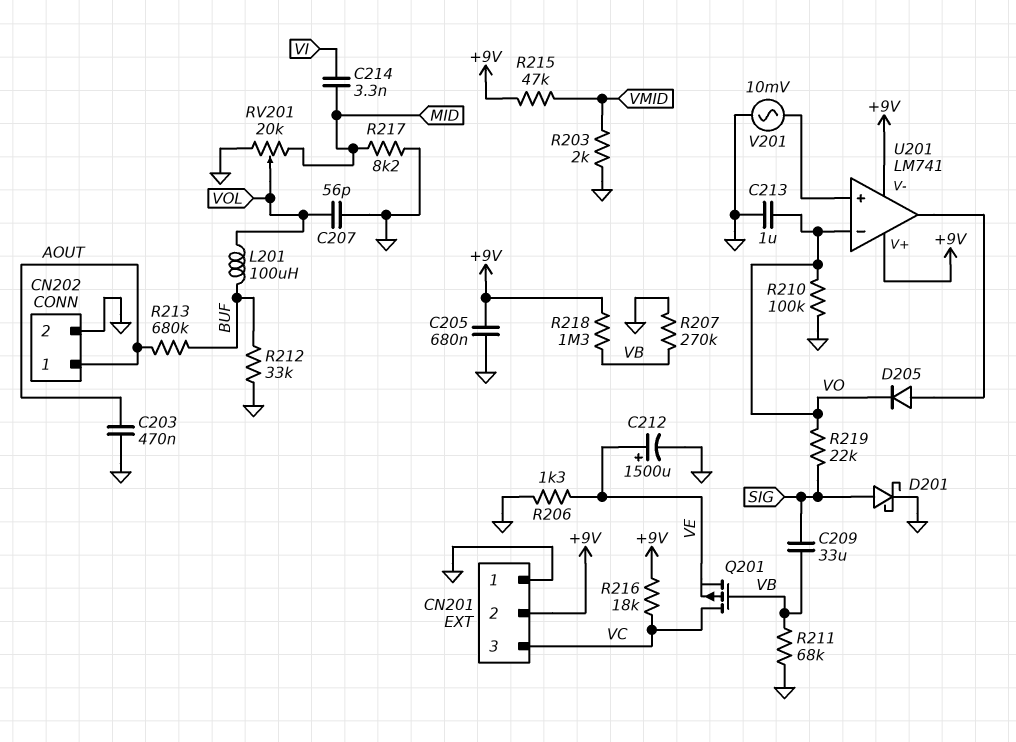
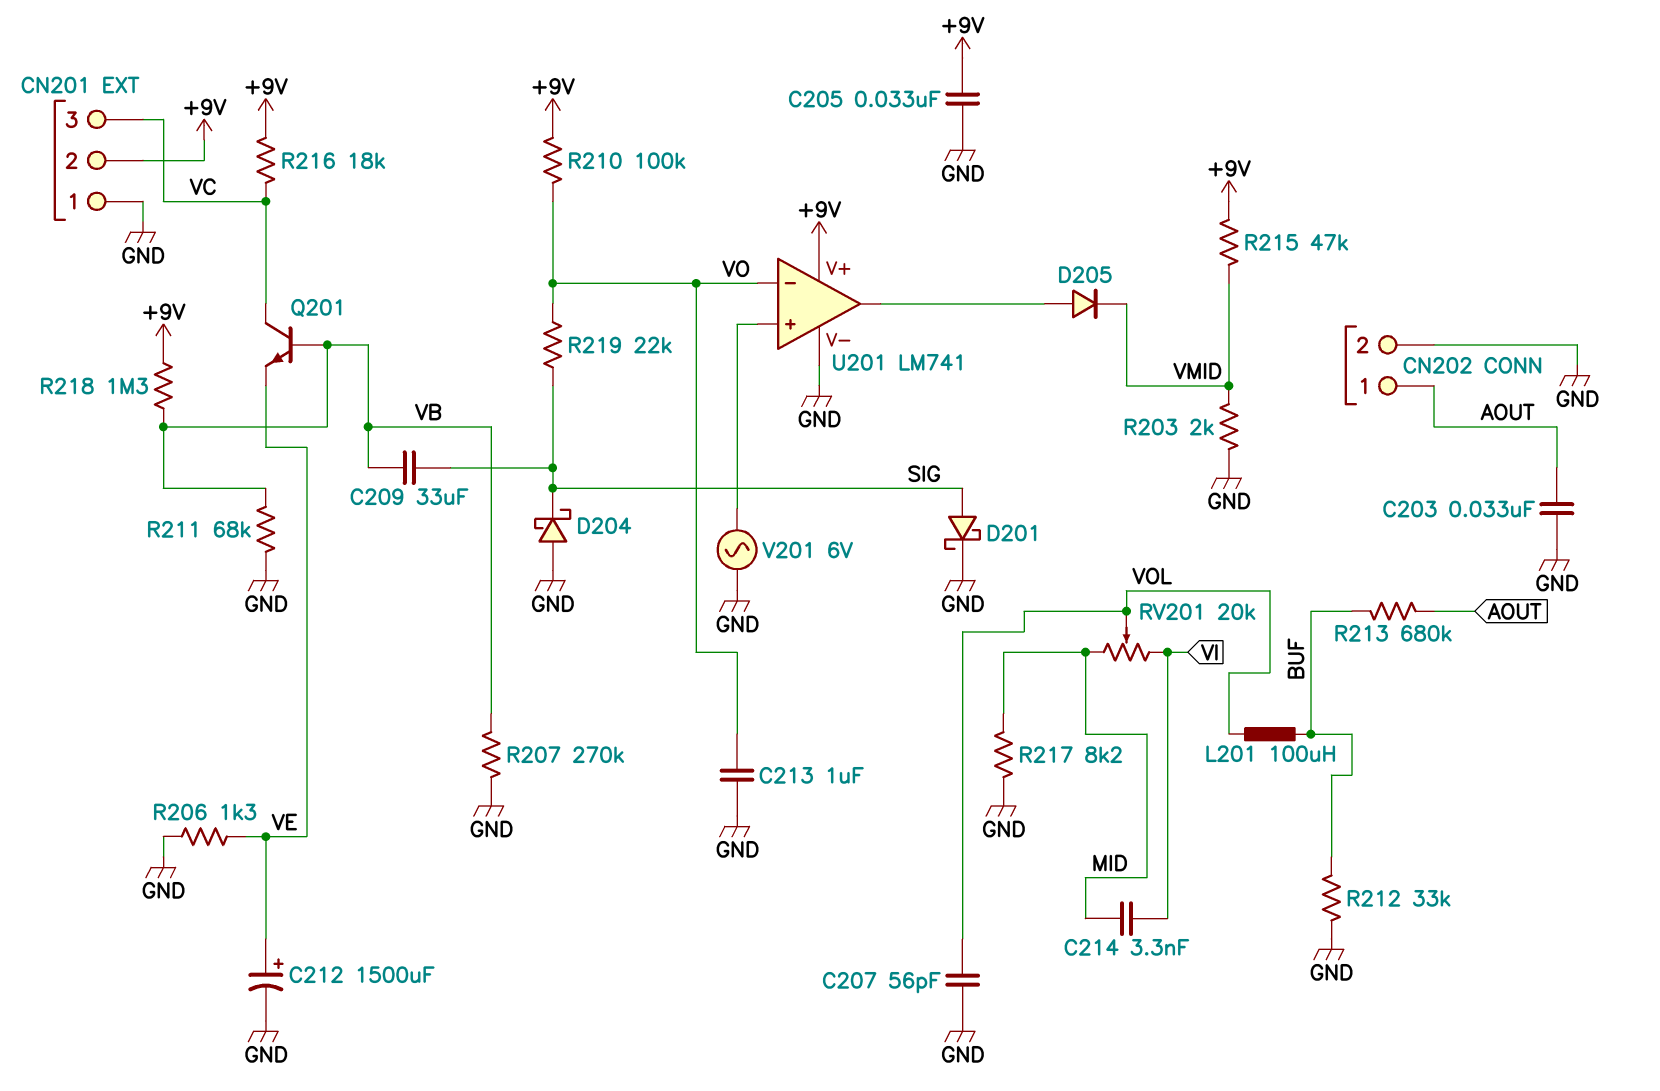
C203: 470nF (AOUT, GND) -> 33nF (AOUT, GND)
C205: 680nF (+9V, GND) -> 33nF (+9V, GND)
D204: none -> schottky (A GND, K SIG)
D205: diode (A U201/out, K VO) -> diode (A U201/out, K VMID)
Q201: PMOS (G VB, D VC, S VE) -> NPN (B VB, C VC, E VE)
R210: 100k (GND, VO) -> 100k (+9V, VO)
RV201: 20k (GND, MID, wiper VOL) -> 20k (MID, VI, wiper VOL)
U201 pin V-: +9V -> GND
V201: AC 10mV (GND, U201/in+) -> AC 6V (GND, U201/in+)

